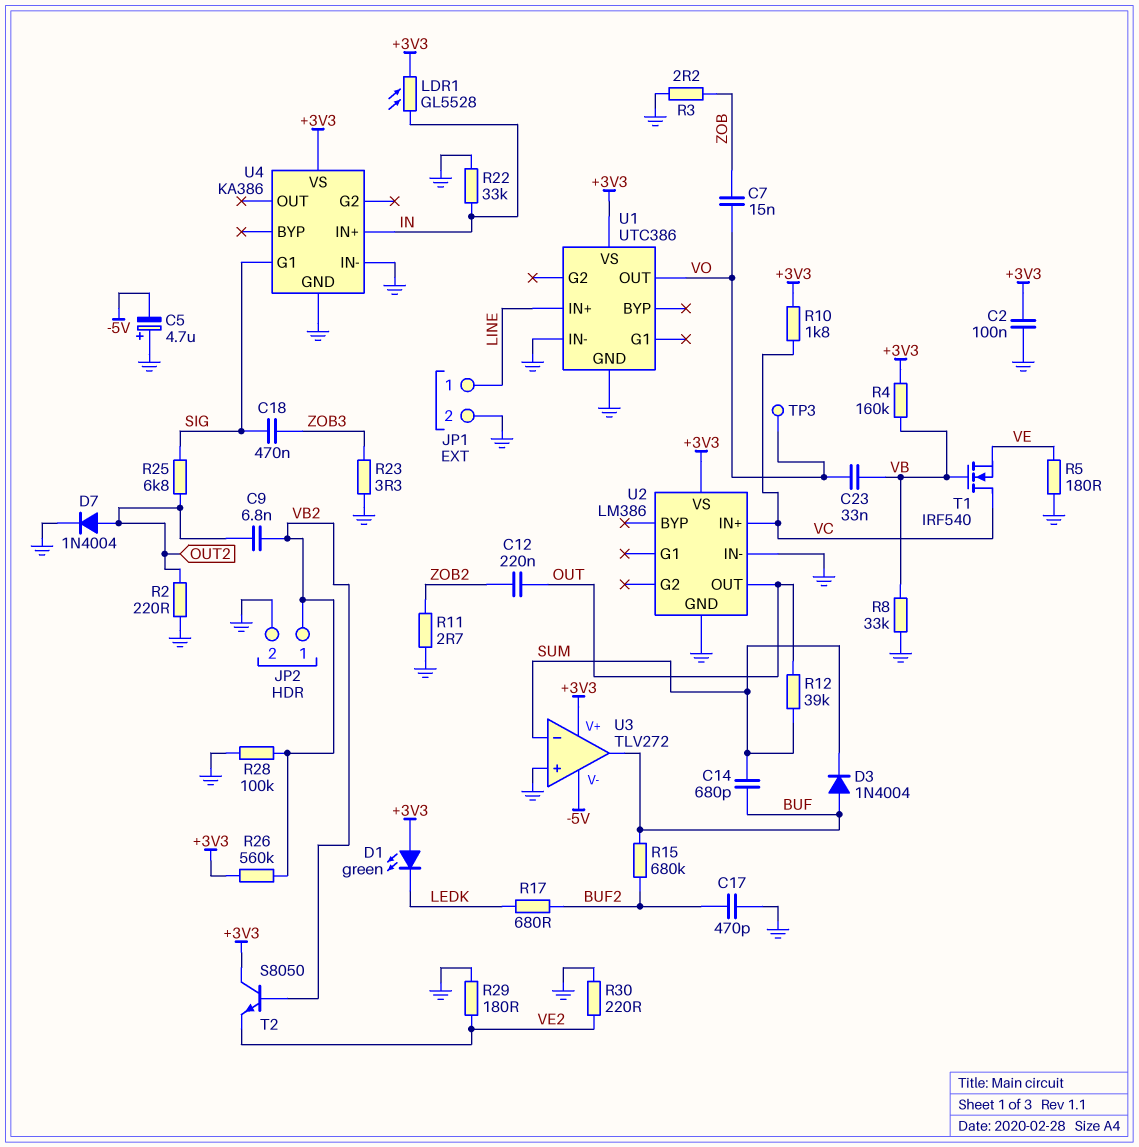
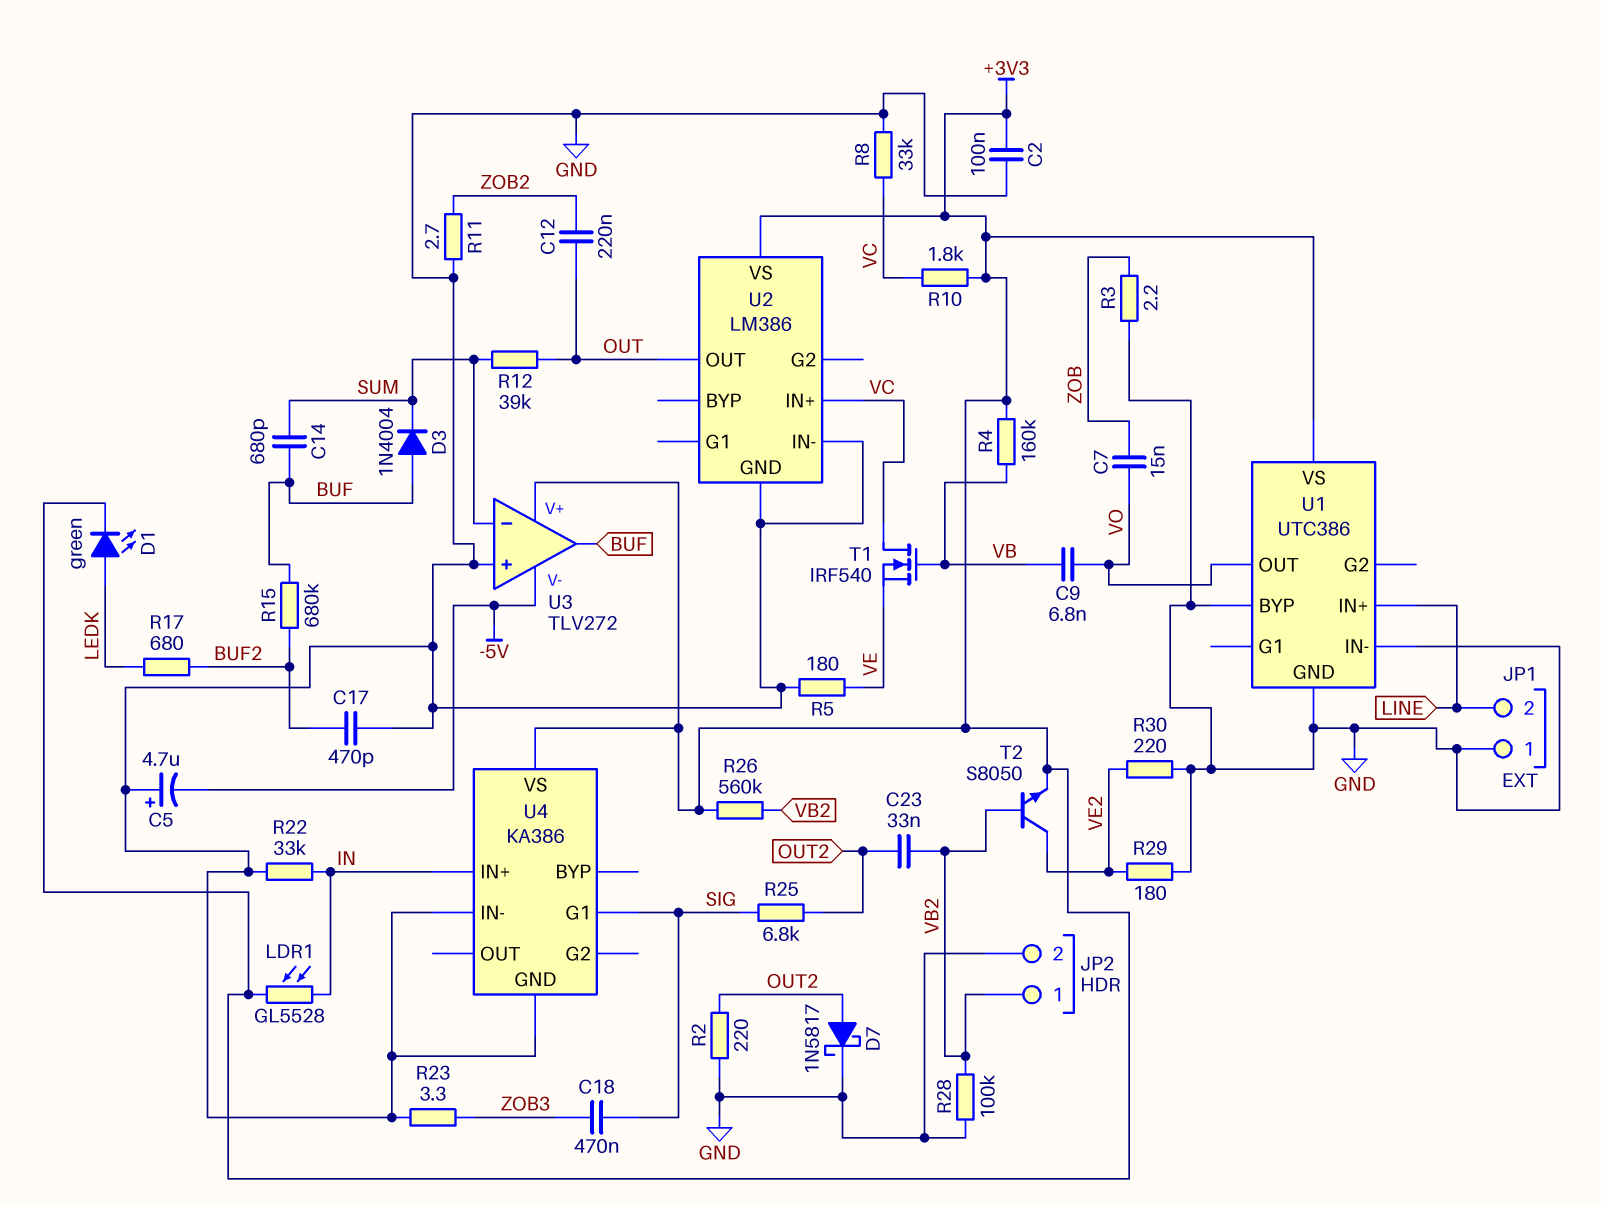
C9: 6.8nF (OUT2, VB2) -> 6.8nF (VB, VO)
C23: 33nF (VB, VO) -> 33nF (OUT2, VB2)
D1: LED green (A +3V3, K LEDK) -> LED green (A LEDK, K +3V3)
D7: diode 1N4004 (A OUT2, K GND) -> schottky 1N5817 (A OUT2, K GND)
JP1 pin 1: LINE -> GND
JP1 pin 2: GND -> LINE
R8: 33k (GND, VB) -> 33k (GND, VC)
T2: NPN S8050 (B VB2, C +3V3, E VE2) -> NPN S8050 (B VB2, C VE2, E +3V3)
TP3: test point (VO) -> none
U1 pin BYP: none -> GND

